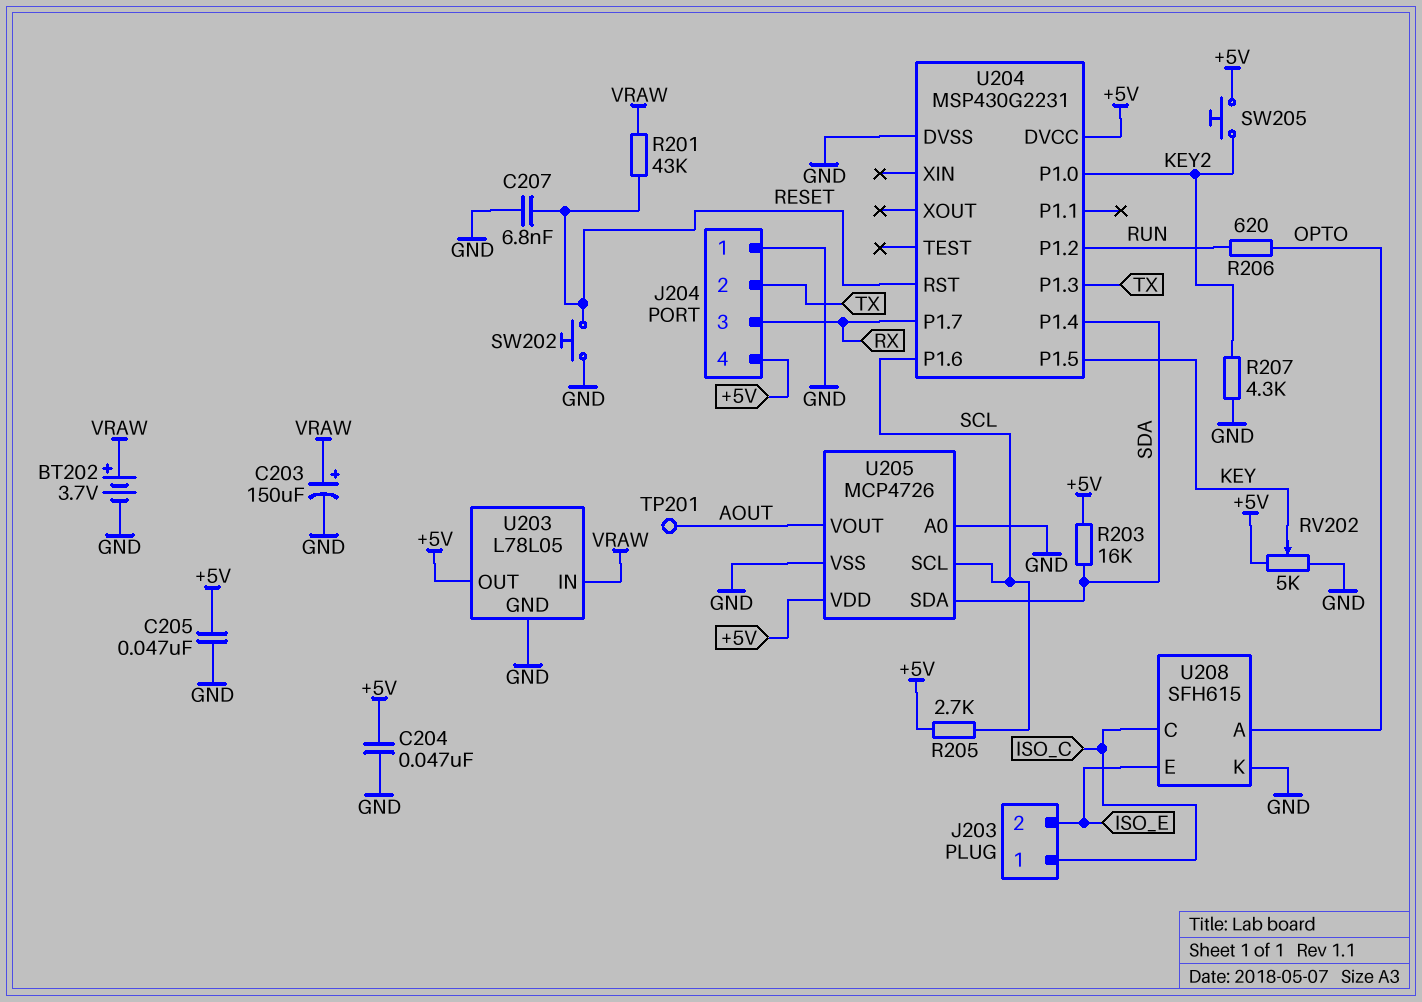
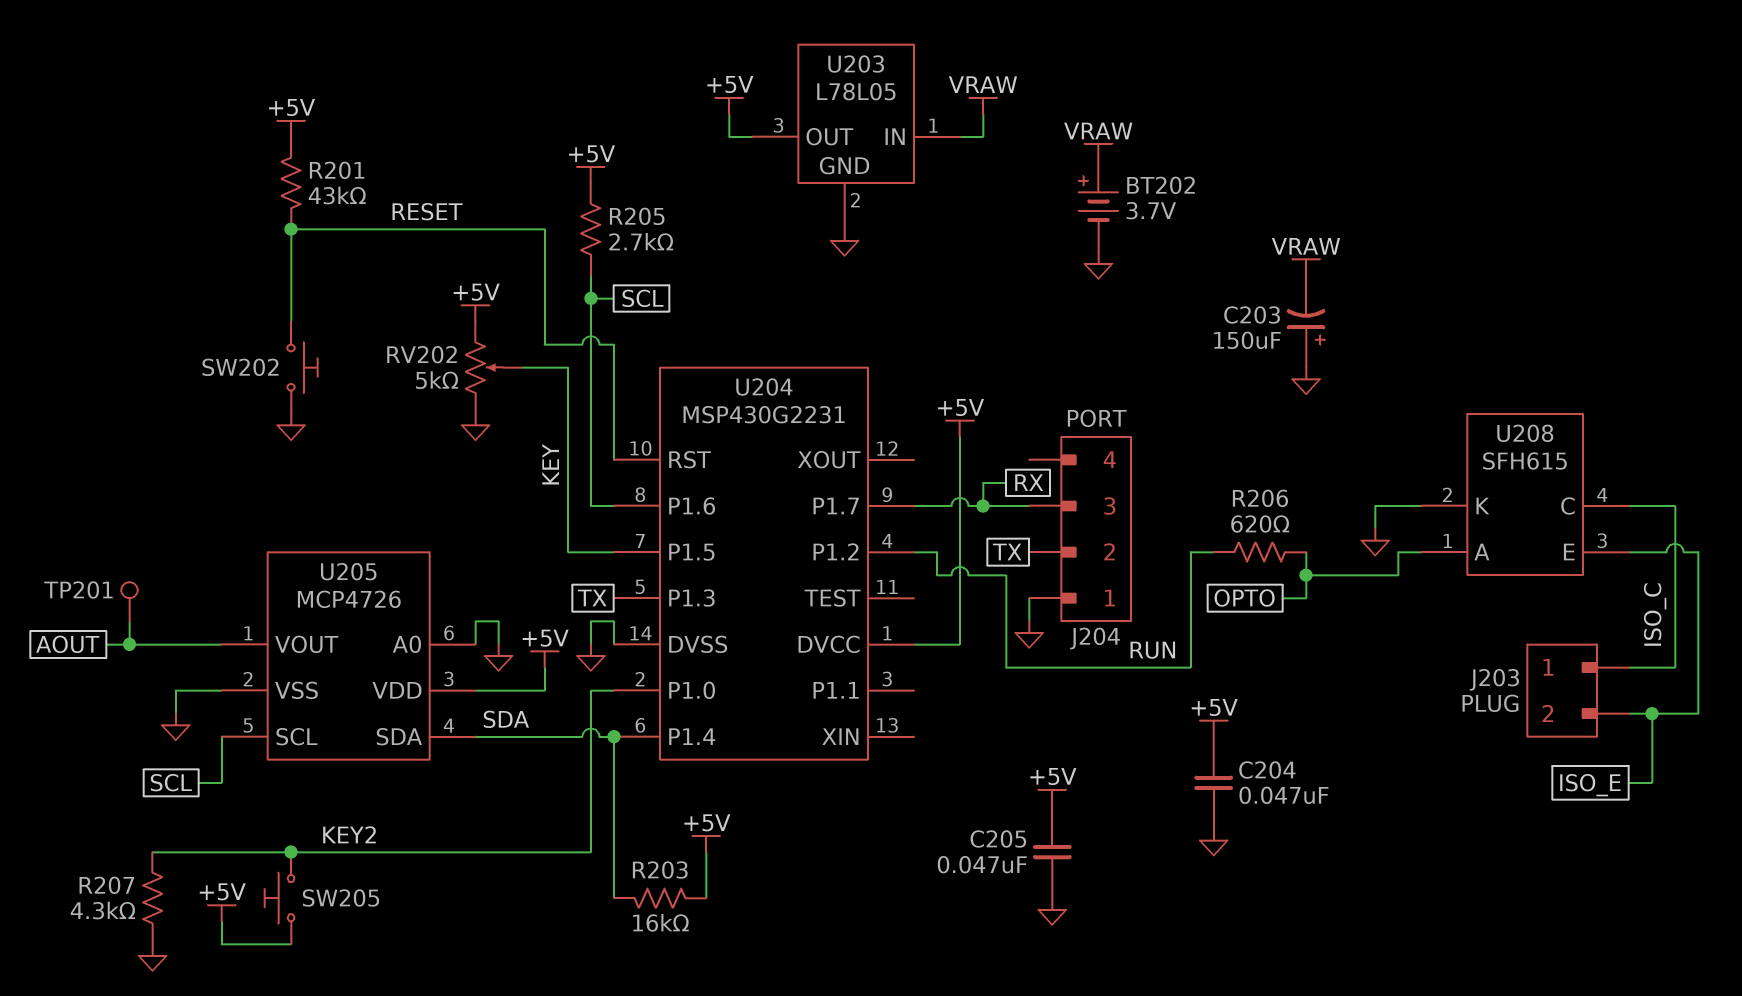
C203: 150uF (plus VRAW, minus GND) -> 150uF (plus GND, minus VRAW)
C207: 6.8nF (GND, RESET) -> none
J204 pin 4: +5V -> none
R201: 43k (RESET, VRAW) -> 43k (+5V, RESET)

